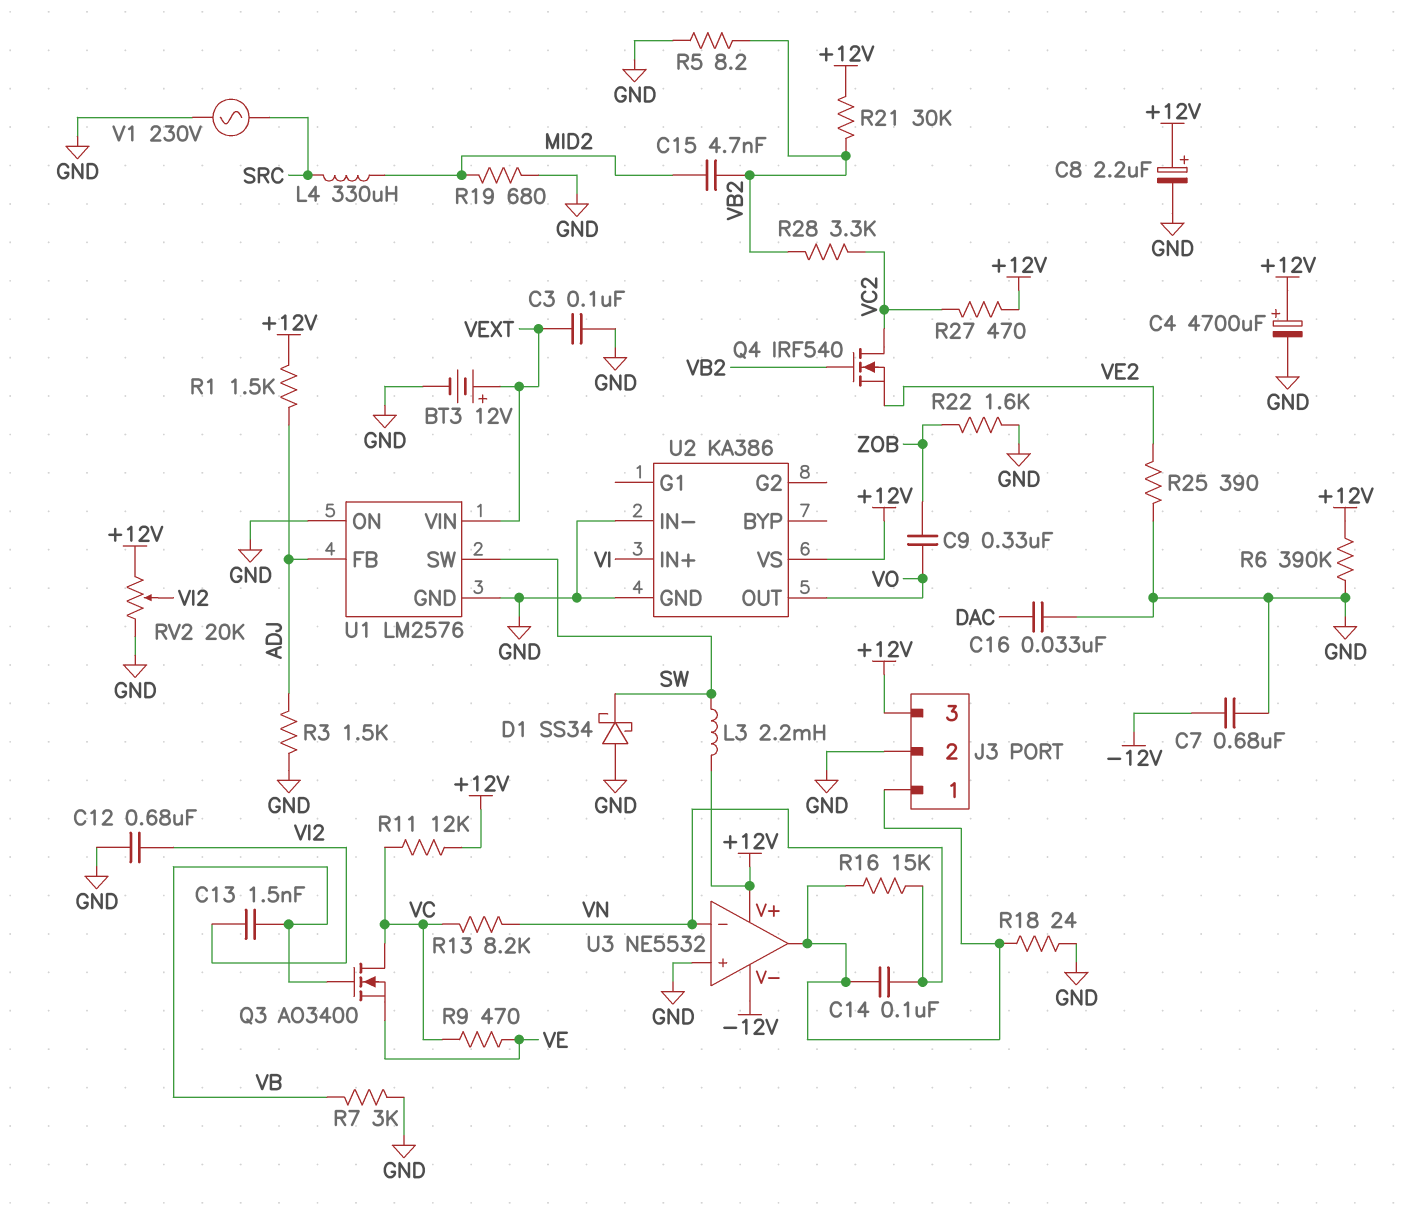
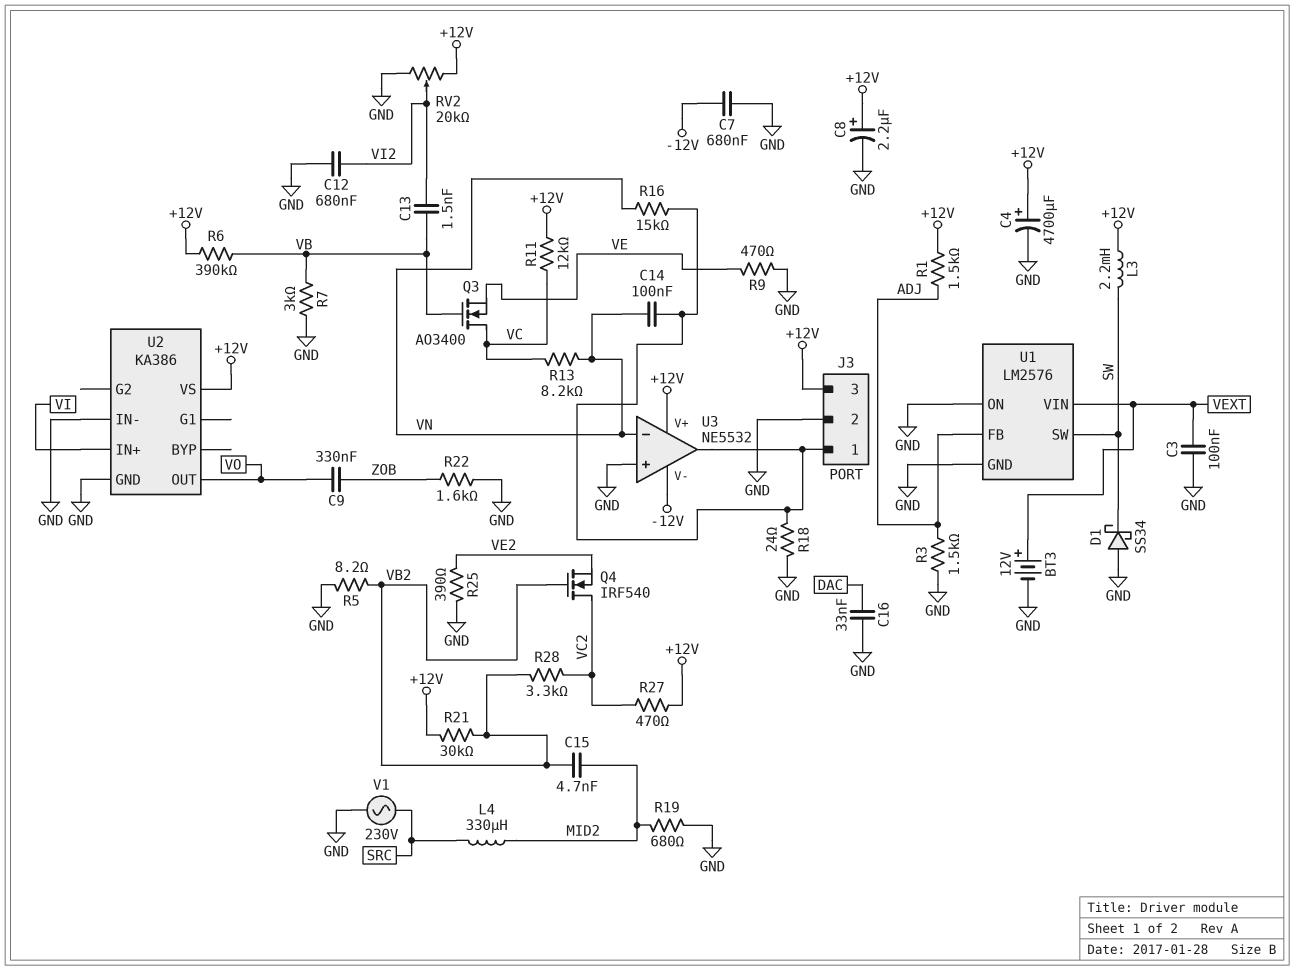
R6: 390k (+12V, GND) -> 390k (+12V, VB)
R9: 470 (VC, VE) -> 470 (GND, VE)

